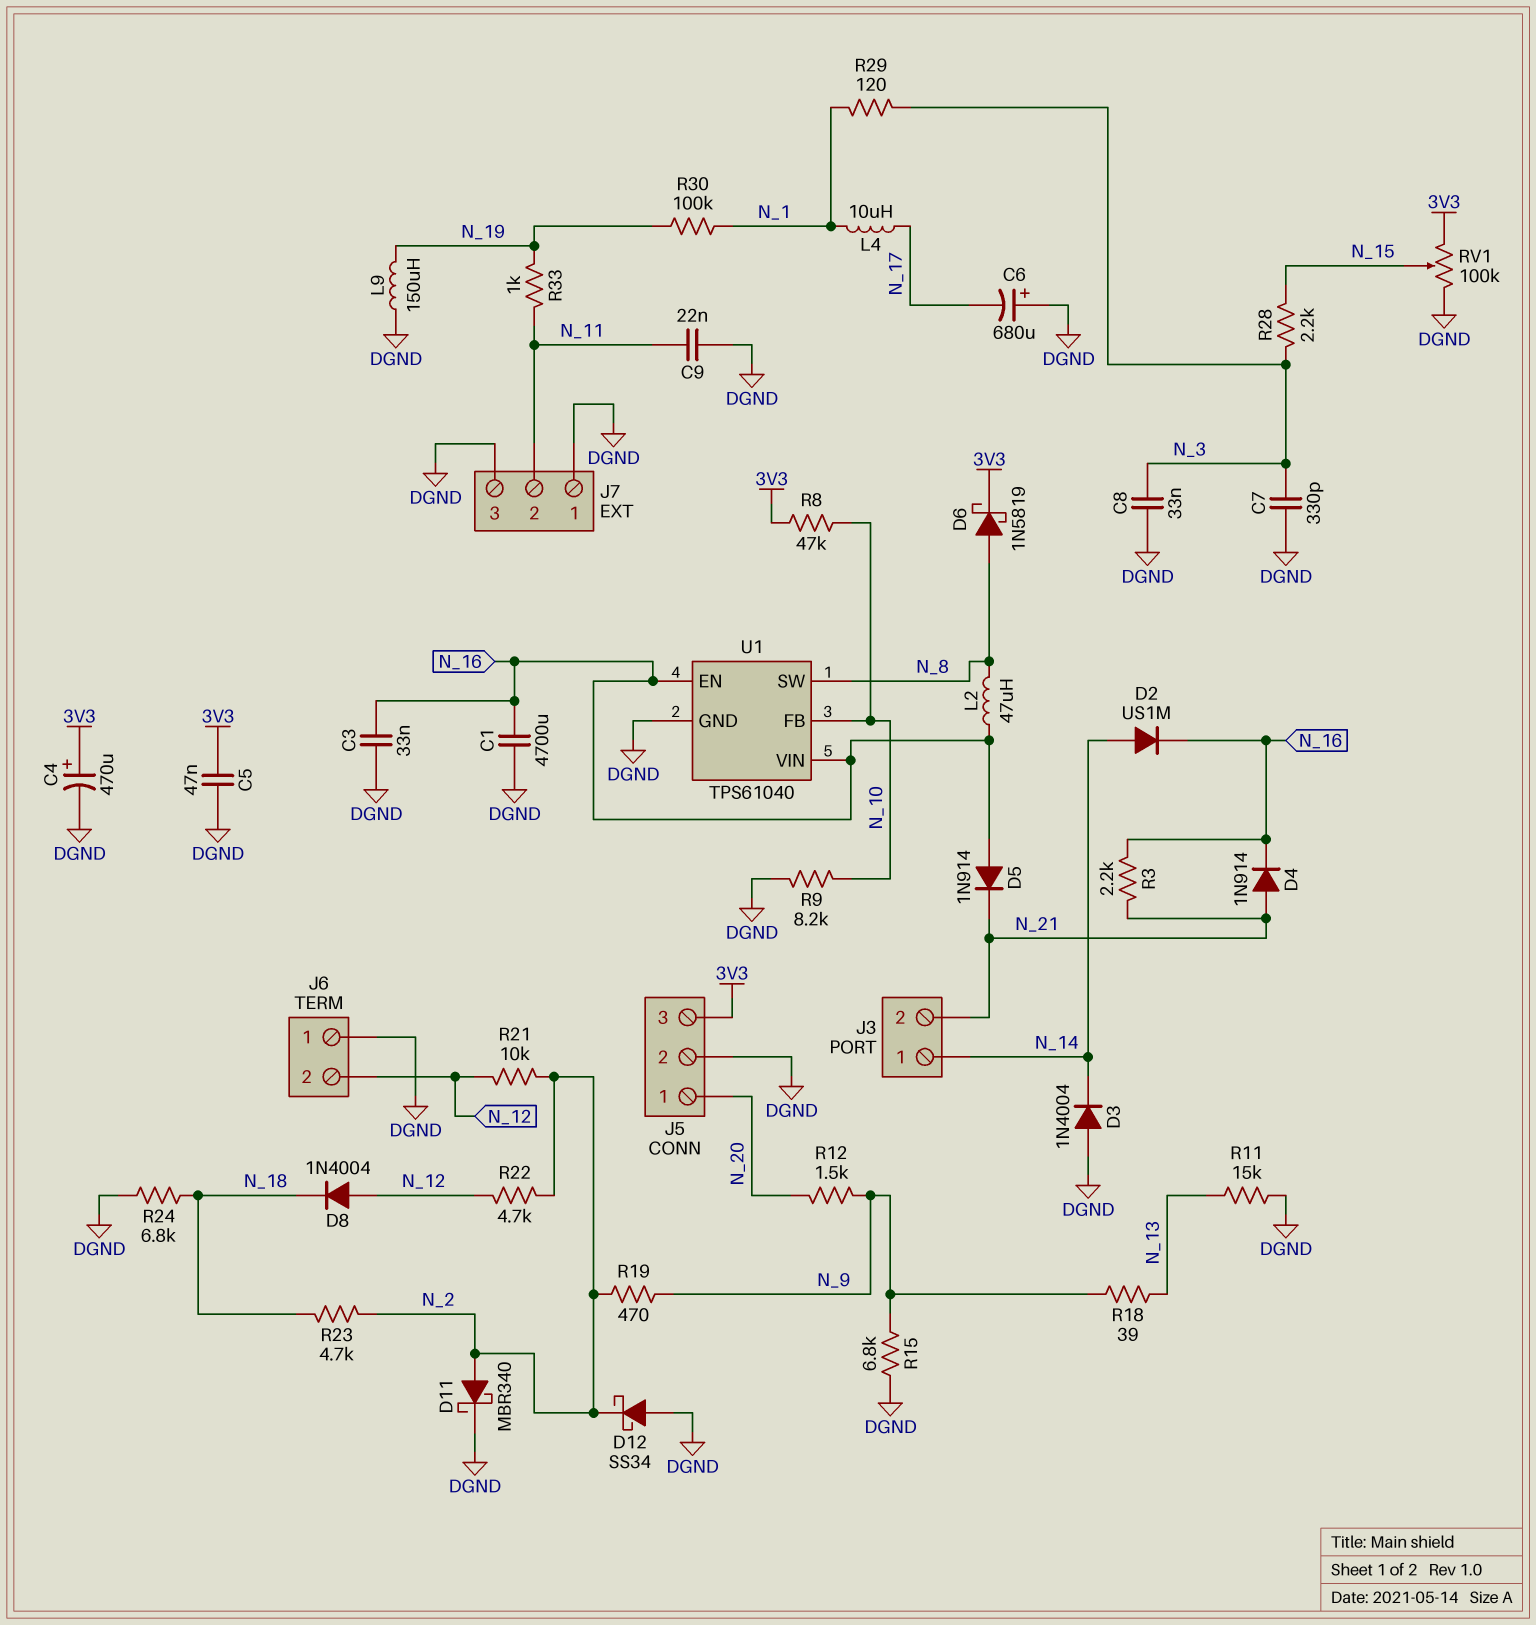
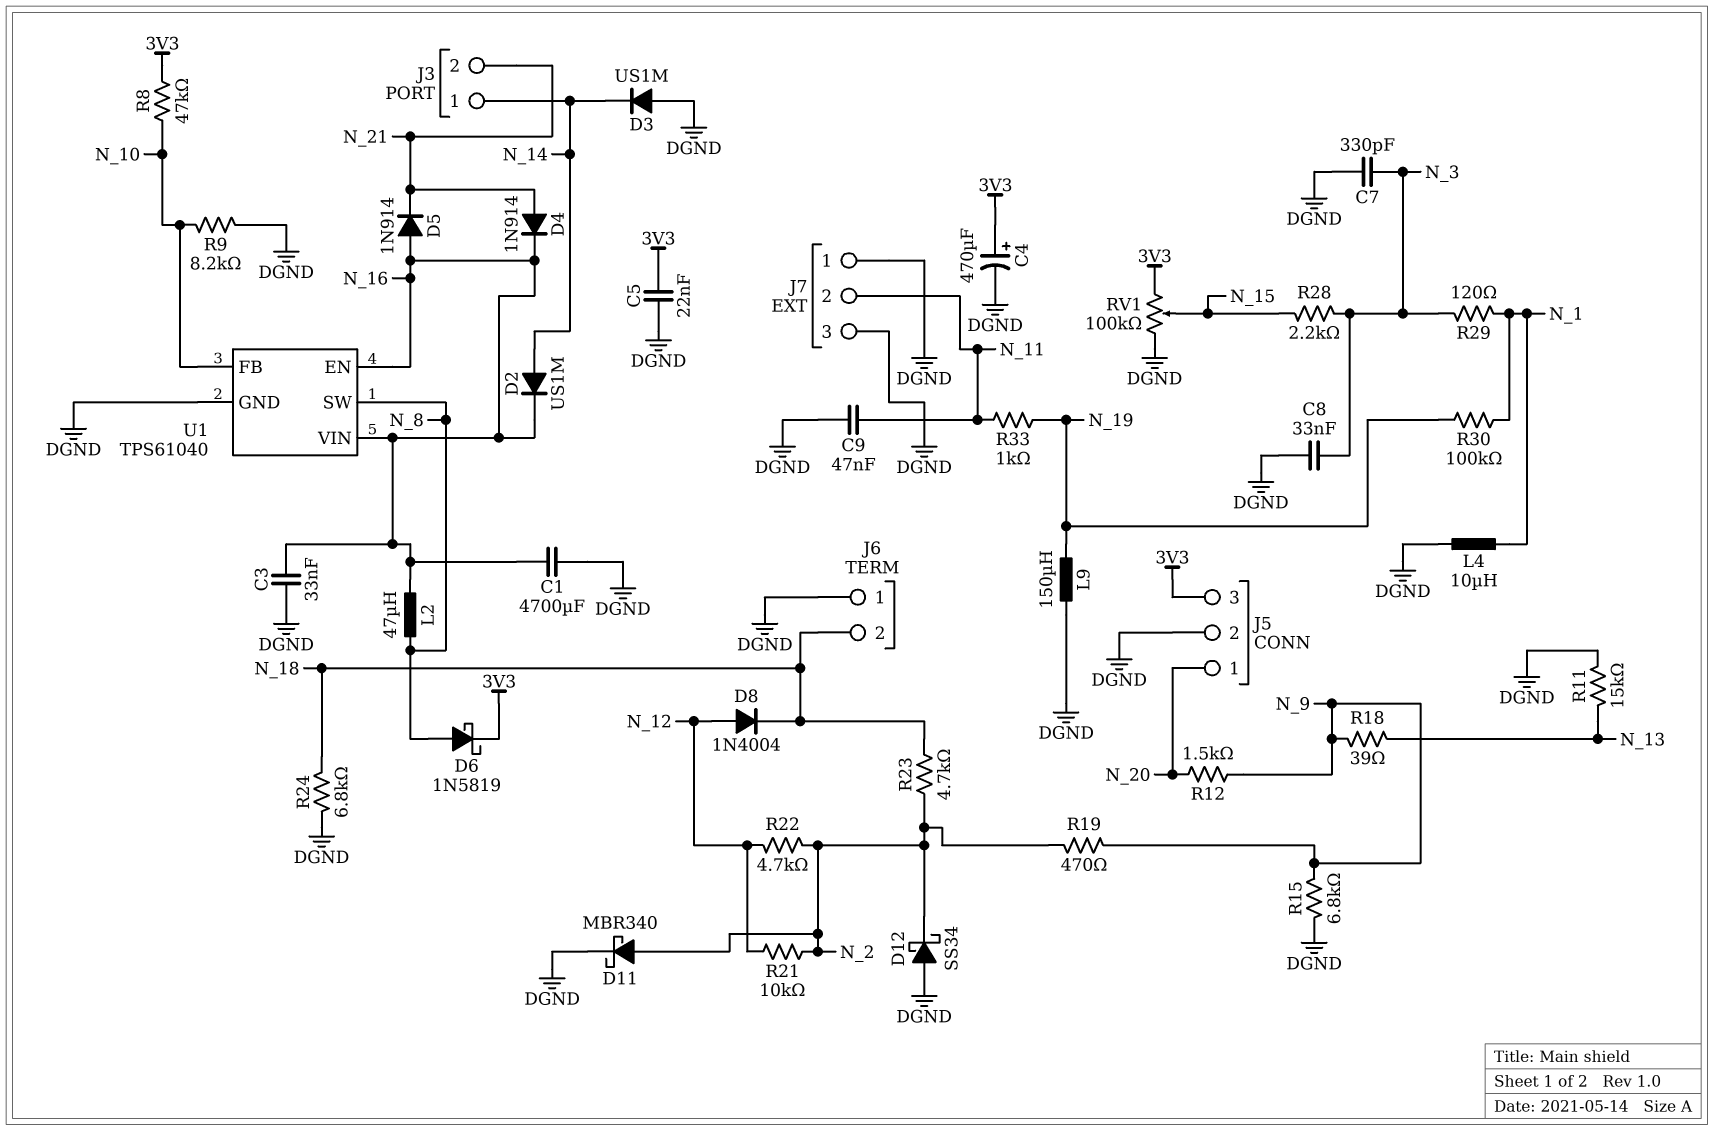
C5: 47nF (3V3, DGND) -> 22nF (3V3, DGND)
C6: 680uF (plus DGND, minus N_17) -> none
C9: 22nF (DGND, N_11) -> 47nF (DGND, N_11)
D3: diode 1N4004 (A DGND, K N_14) -> diode US1M (A DGND, K N_14)
J6 pin 2: N_12 -> N_18
L4: 10uH (N_1, N_17) -> 10uH (DGND, N_1)
R3: 2.2k (N_16, N_21) -> none

